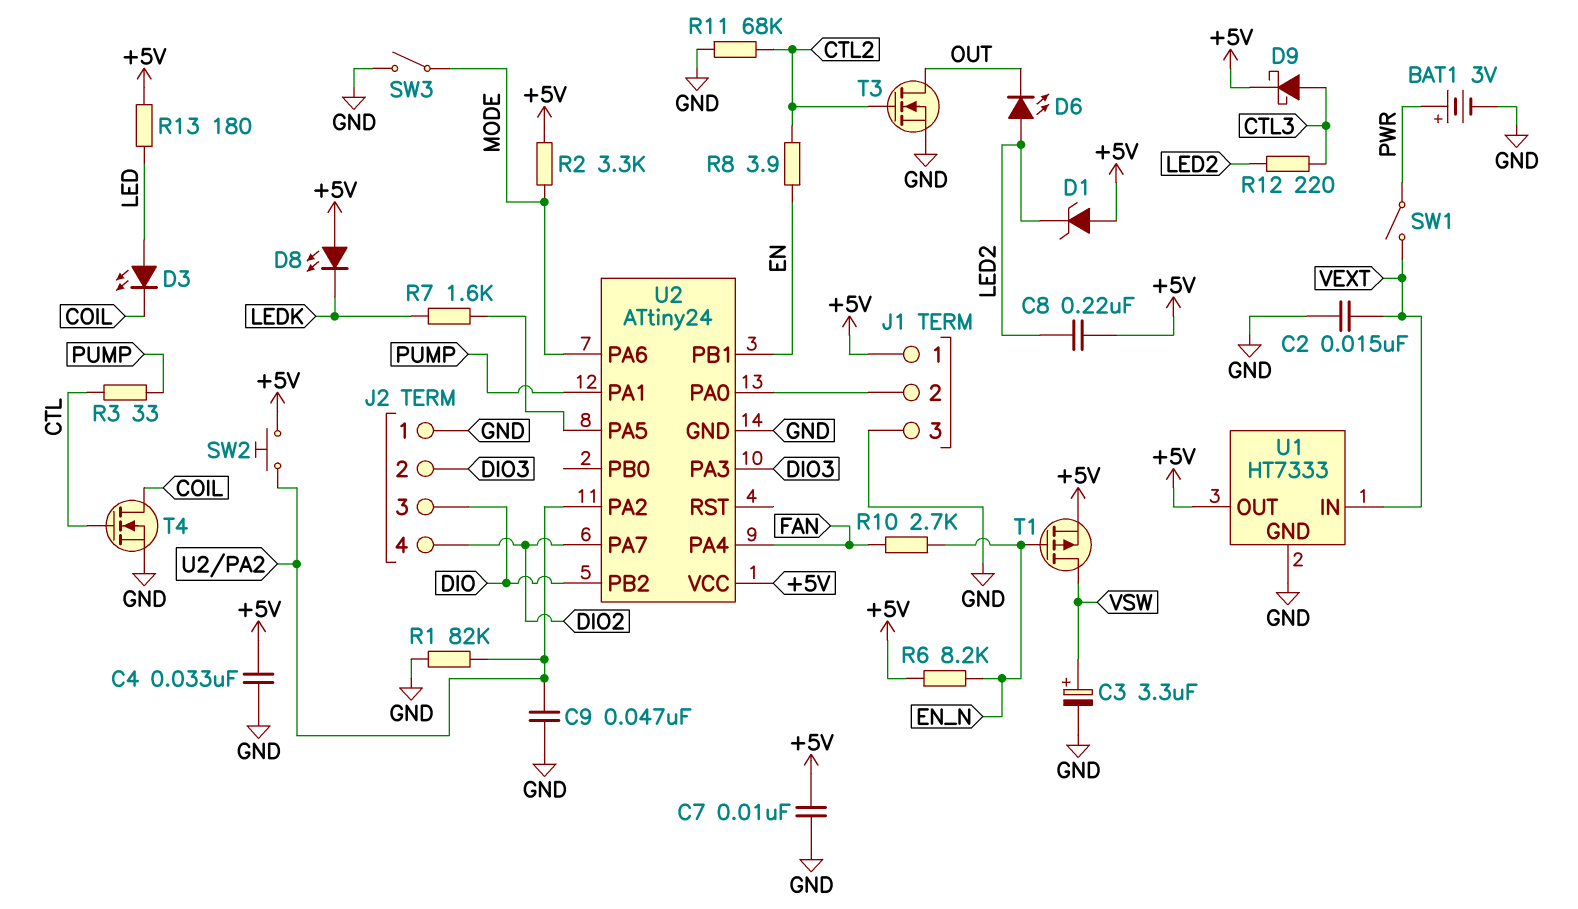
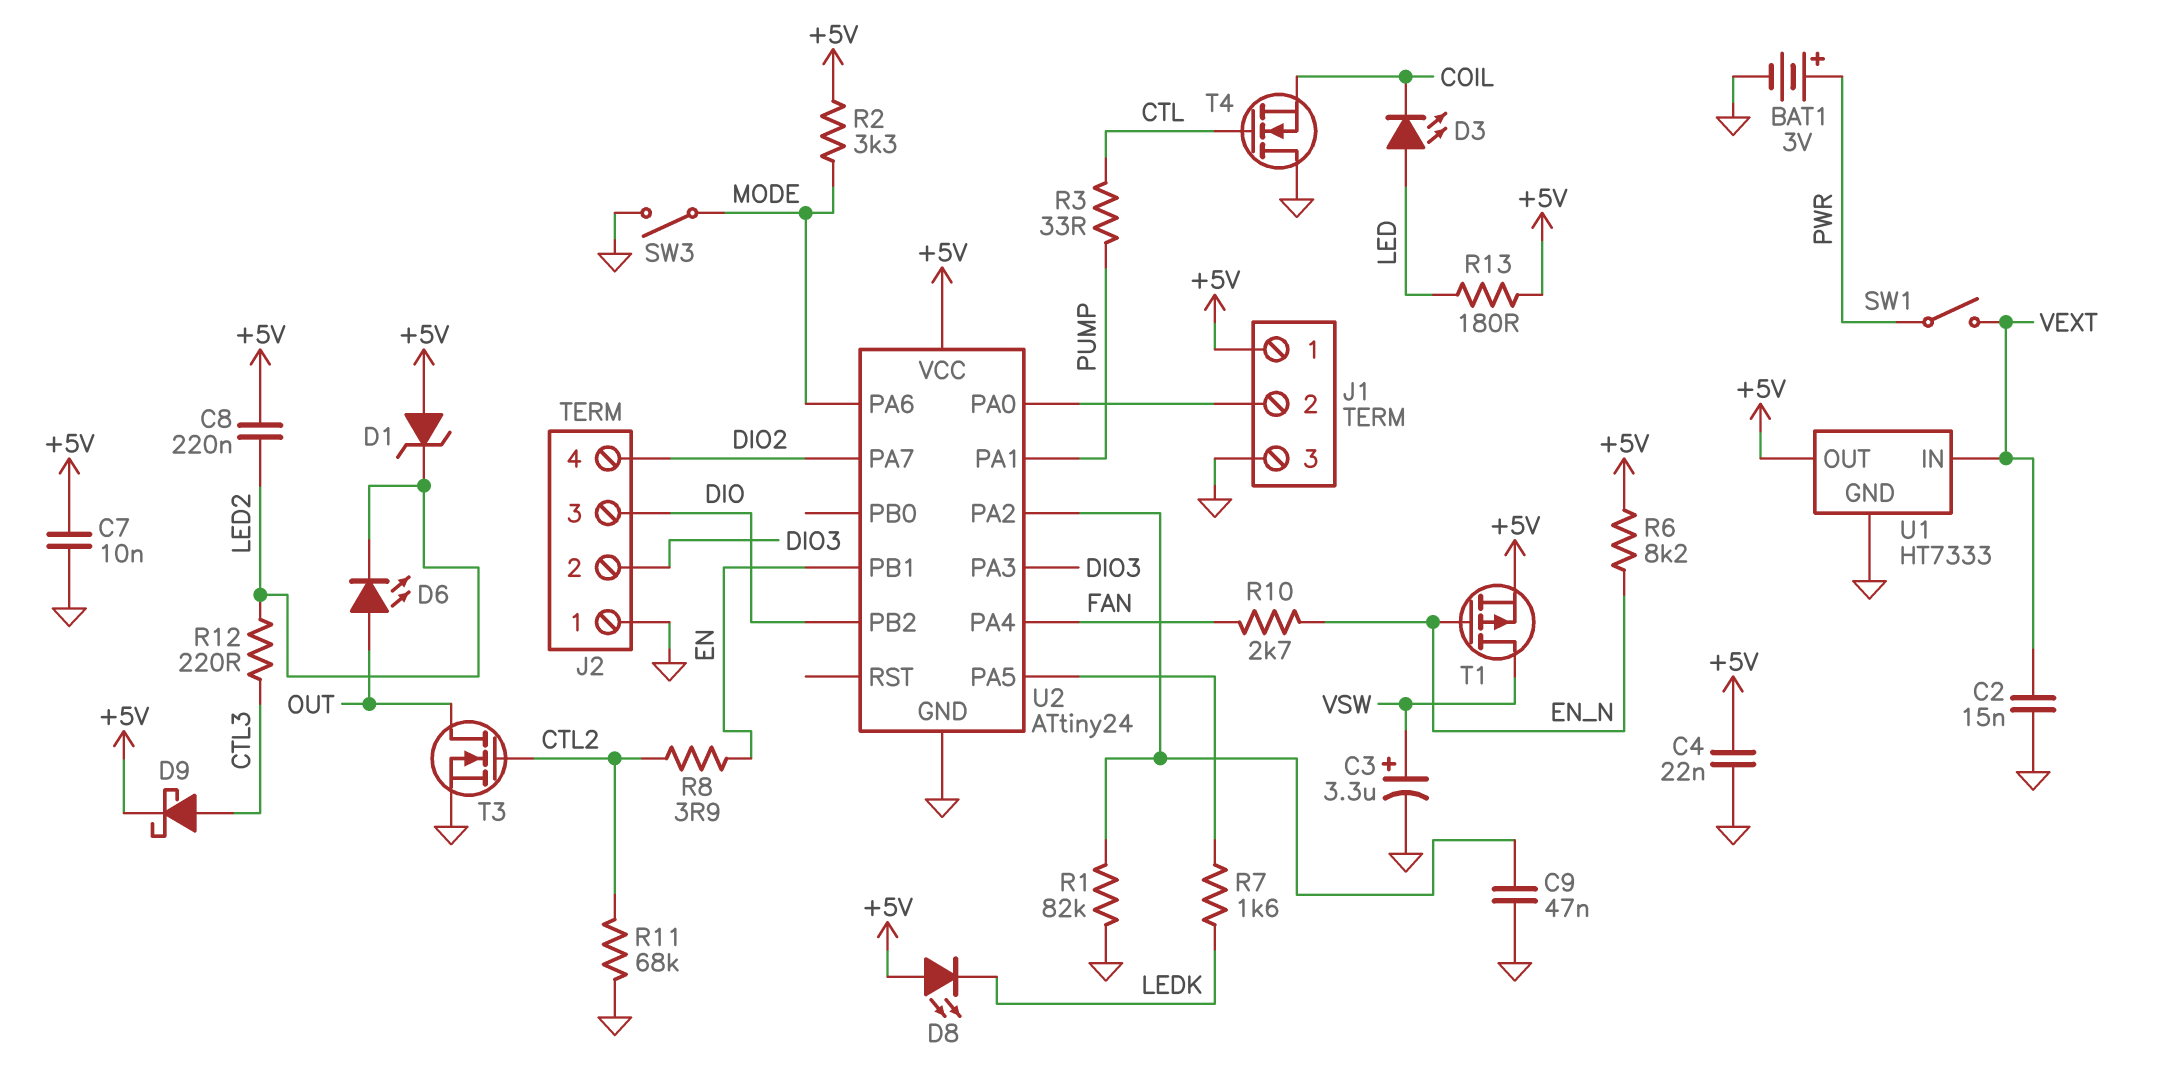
C4: 33nF (+5V, GND) -> 22nF (+5V, GND)
D6: LED (A LED2, K OUT) -> LED (A OUT, K LED2)
SW2: button (+5V, U2/PA2) -> none
T4: NMOS (G CTL, D COIL, S GND) -> NMOS (G CTL, D GND, S COIL)

